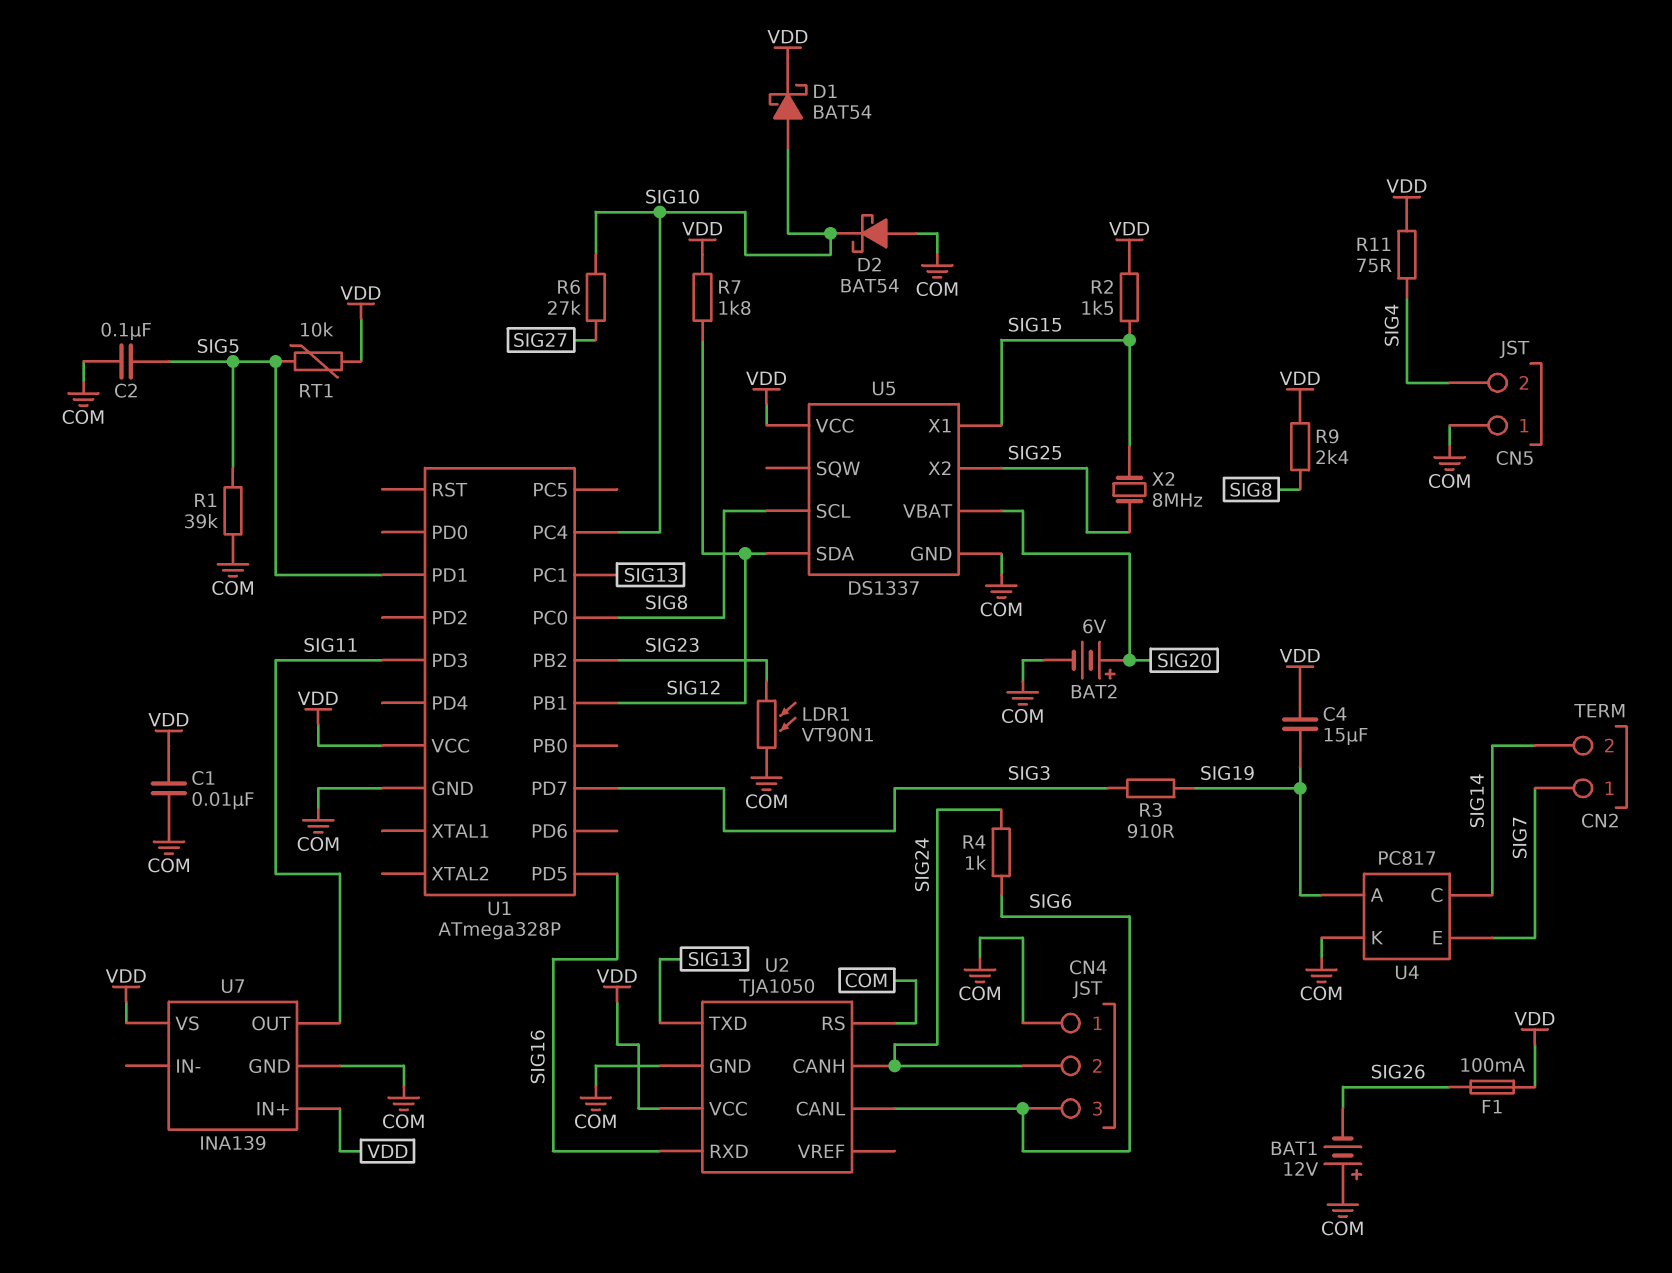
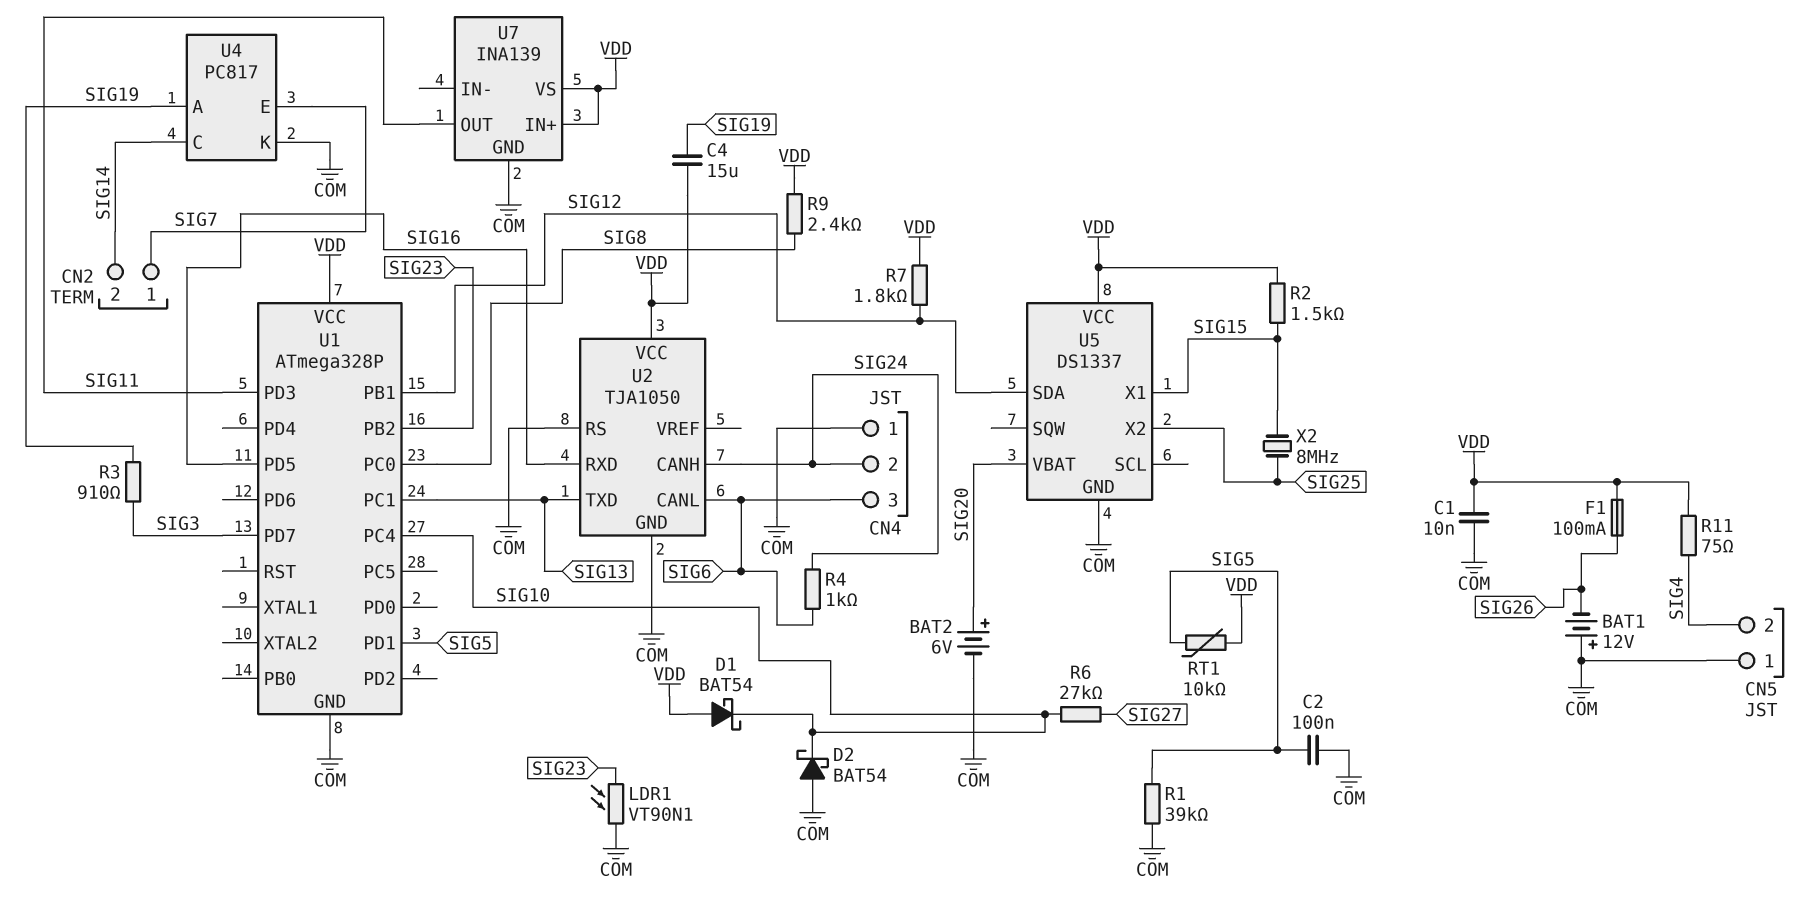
D1: schottky BAT54 (A SIG10, K VDD) -> schottky BAT54 (A VDD, K SIG10)
U5 pin SCL: SIG8 -> none

